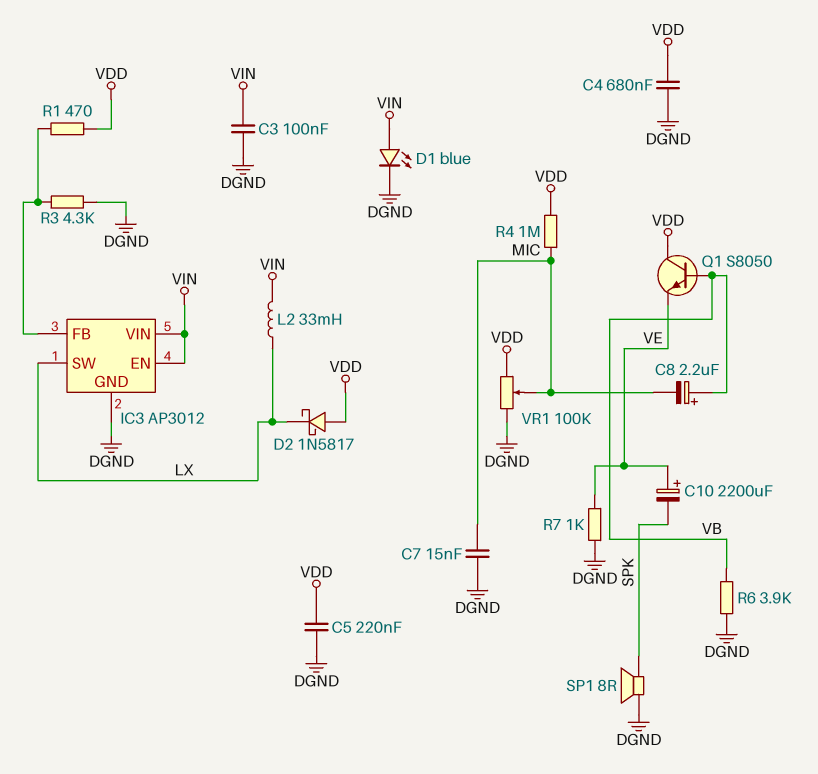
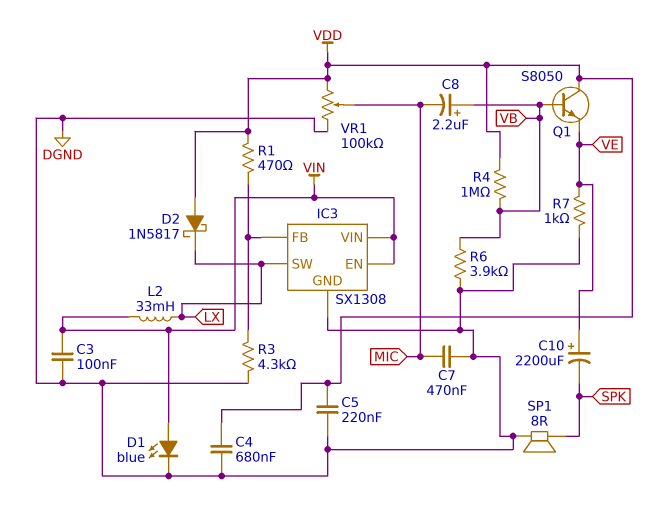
C7: 15nF (DGND, MIC) -> 470nF (DGND, MIC)
IC3: AP3012 -> SX1308
R4: 1M (MIC, VDD) -> 1M (VB, VDD)

